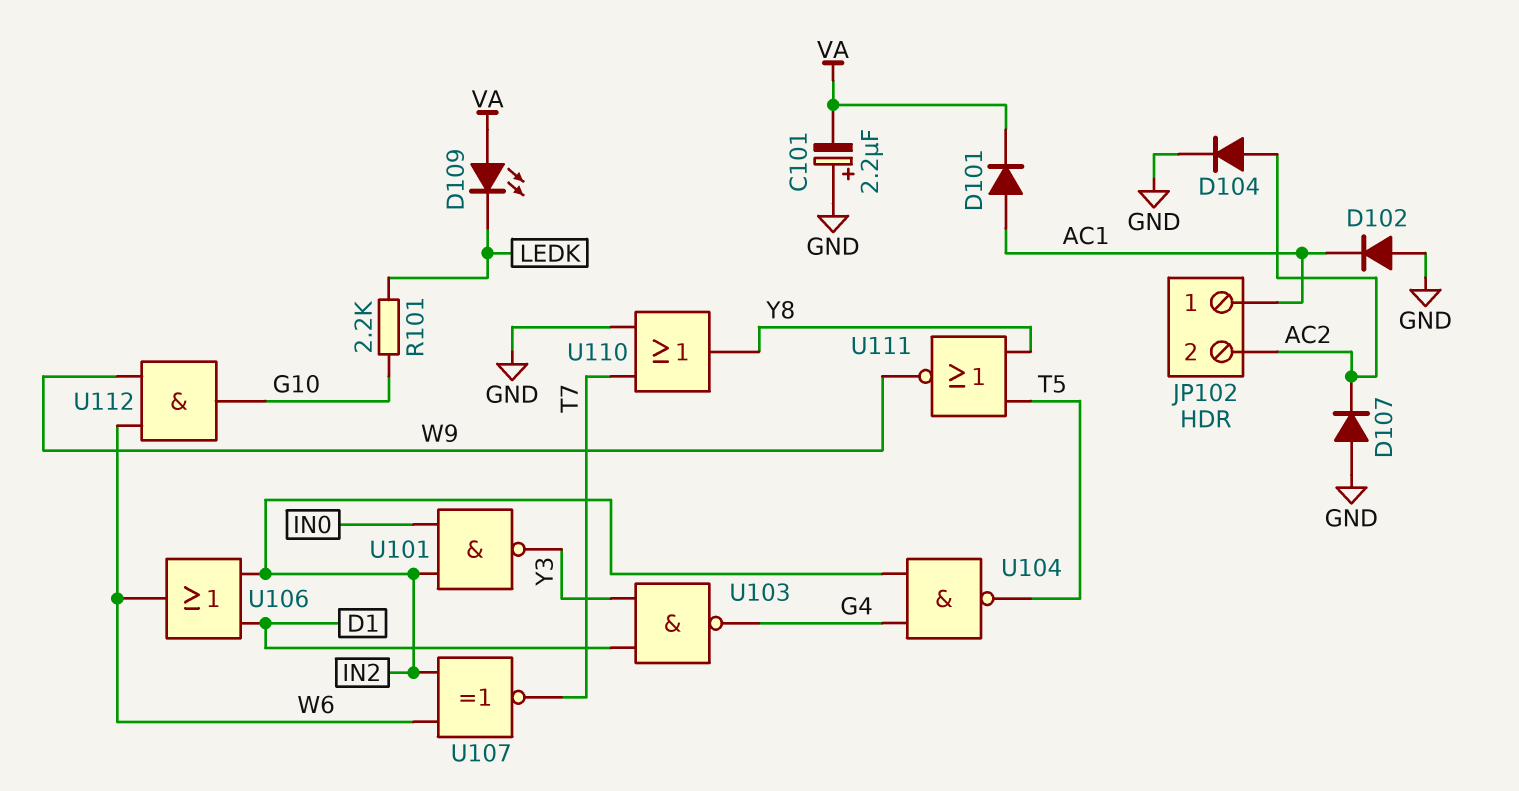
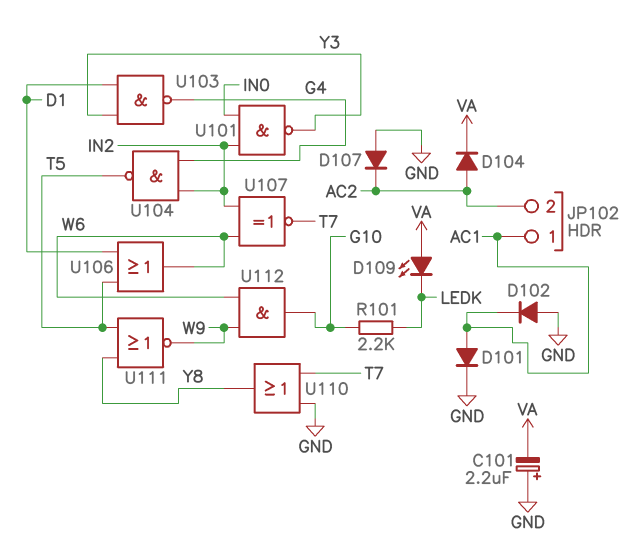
D101: diode (A AC1, K VA) -> diode (A AC1, K GND)
D104: diode (A AC2, K GND) -> diode (A AC2, K VA)
U106: OR (in D1, in IN2, out W6) -> OR (in D1, in T5, out W6)

